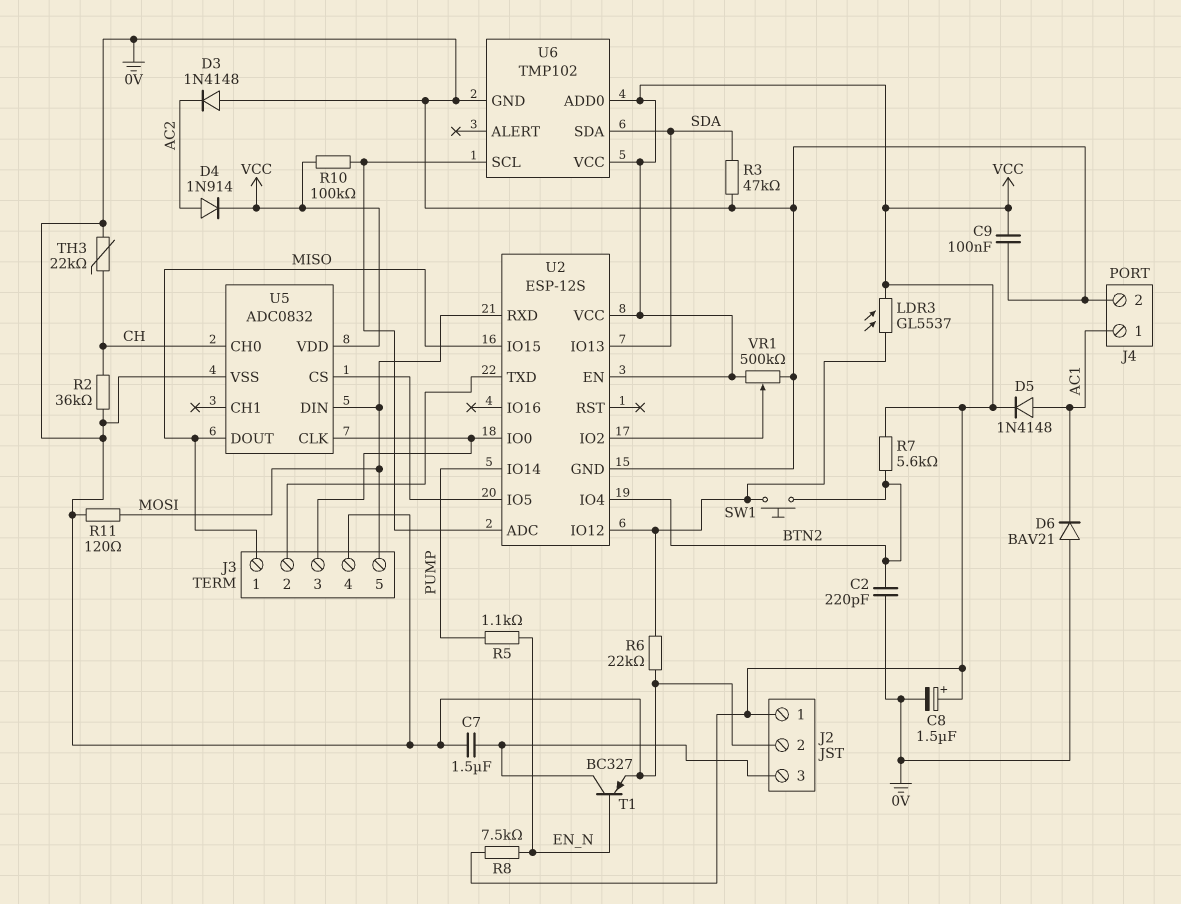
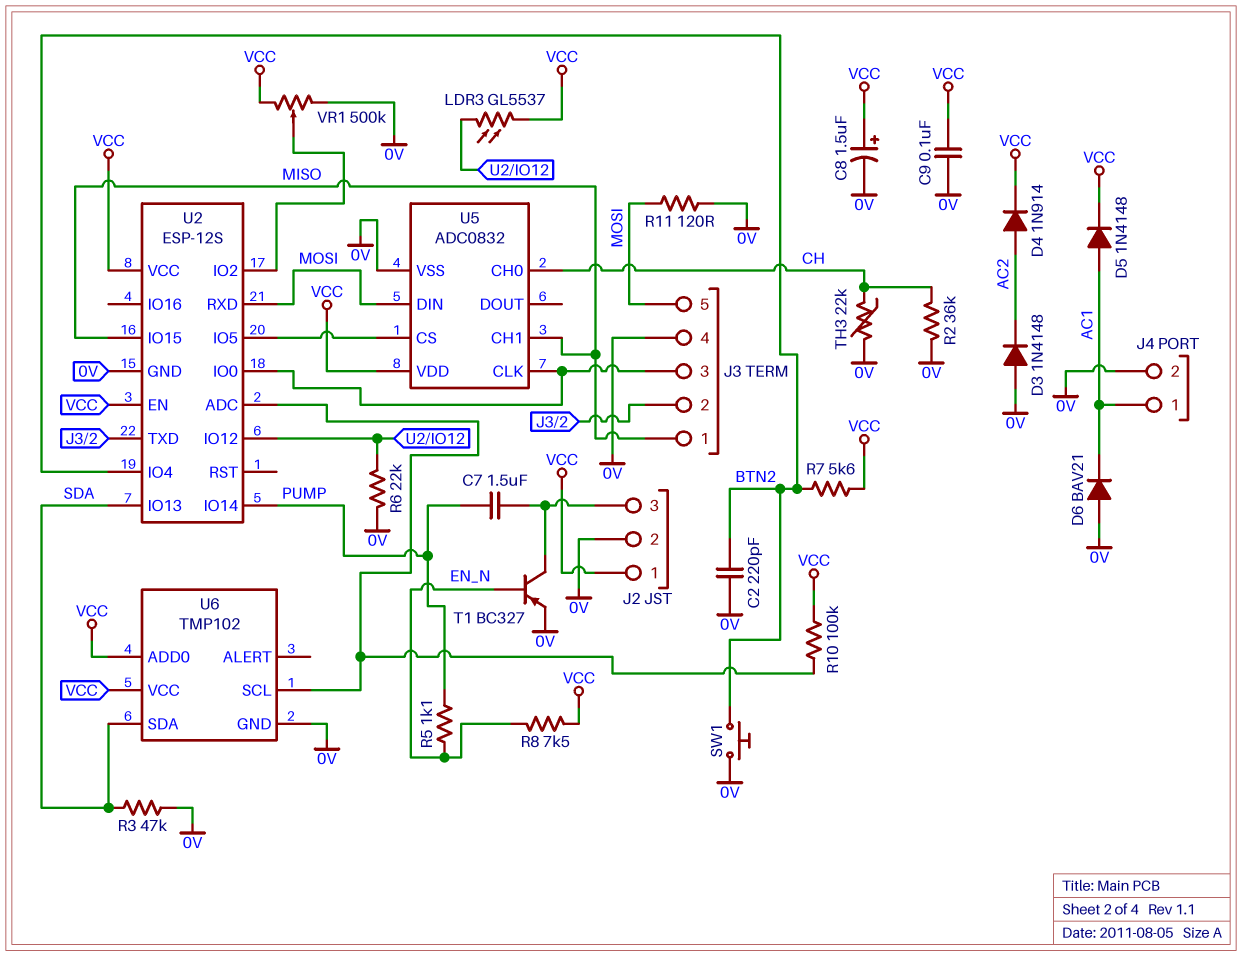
C7: 1.5uF (0V, J2/3) -> 1.5uF (J2/3, PUMP)
SW1: button (BTN2, U2/IO12) -> button (0V, BTN2)
U5 pin CH1: none -> MISO
U5 pin DOUT: MISO -> none

